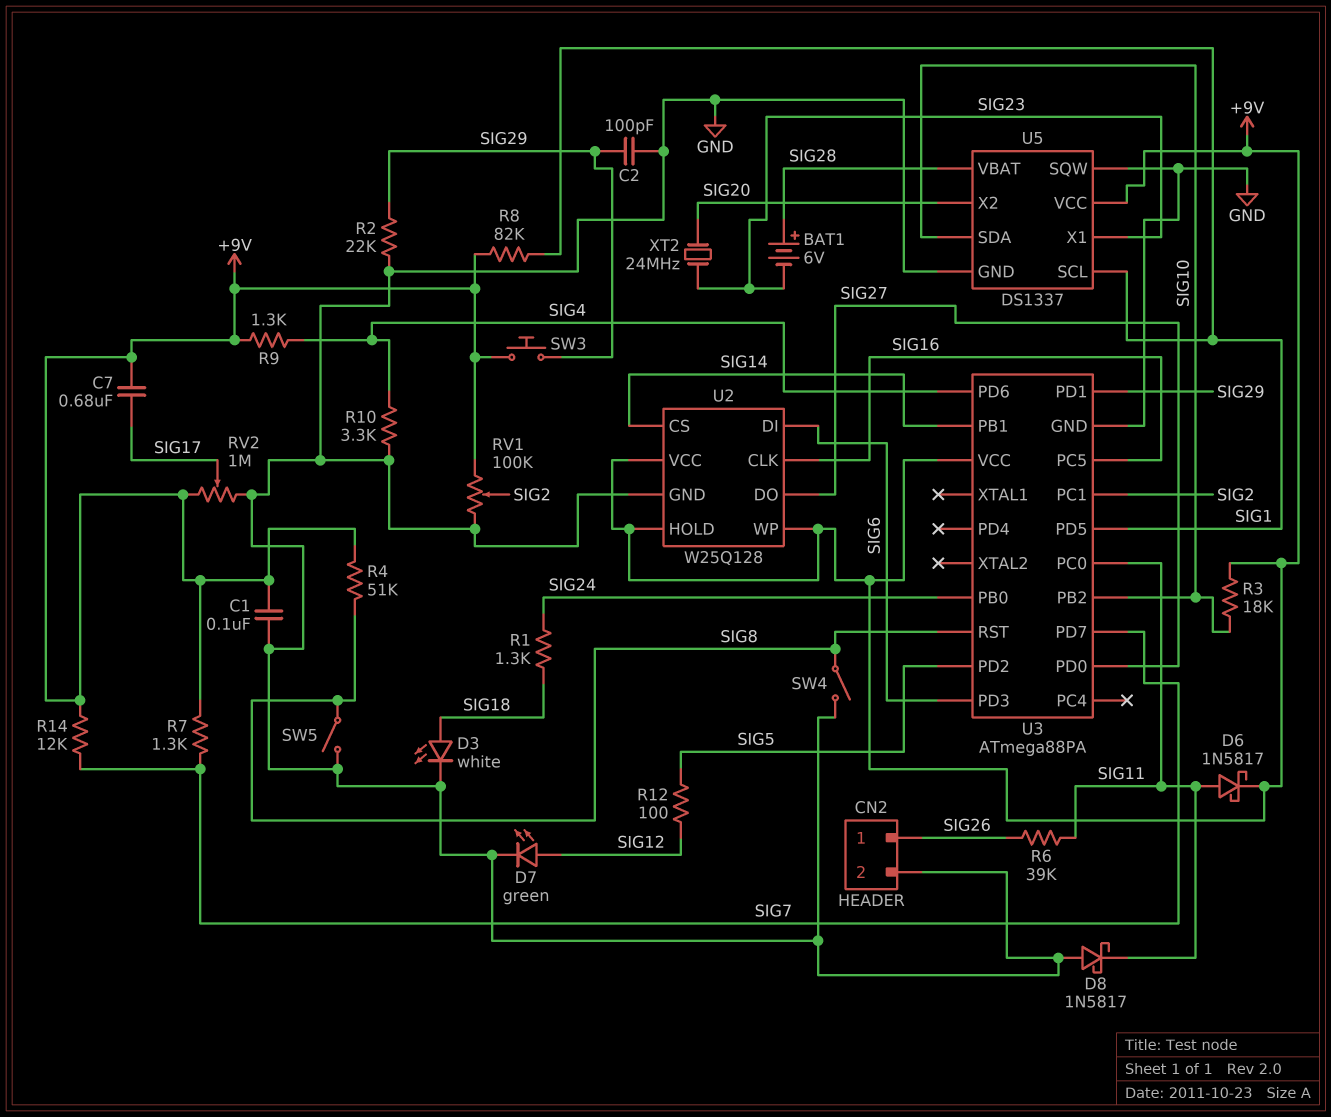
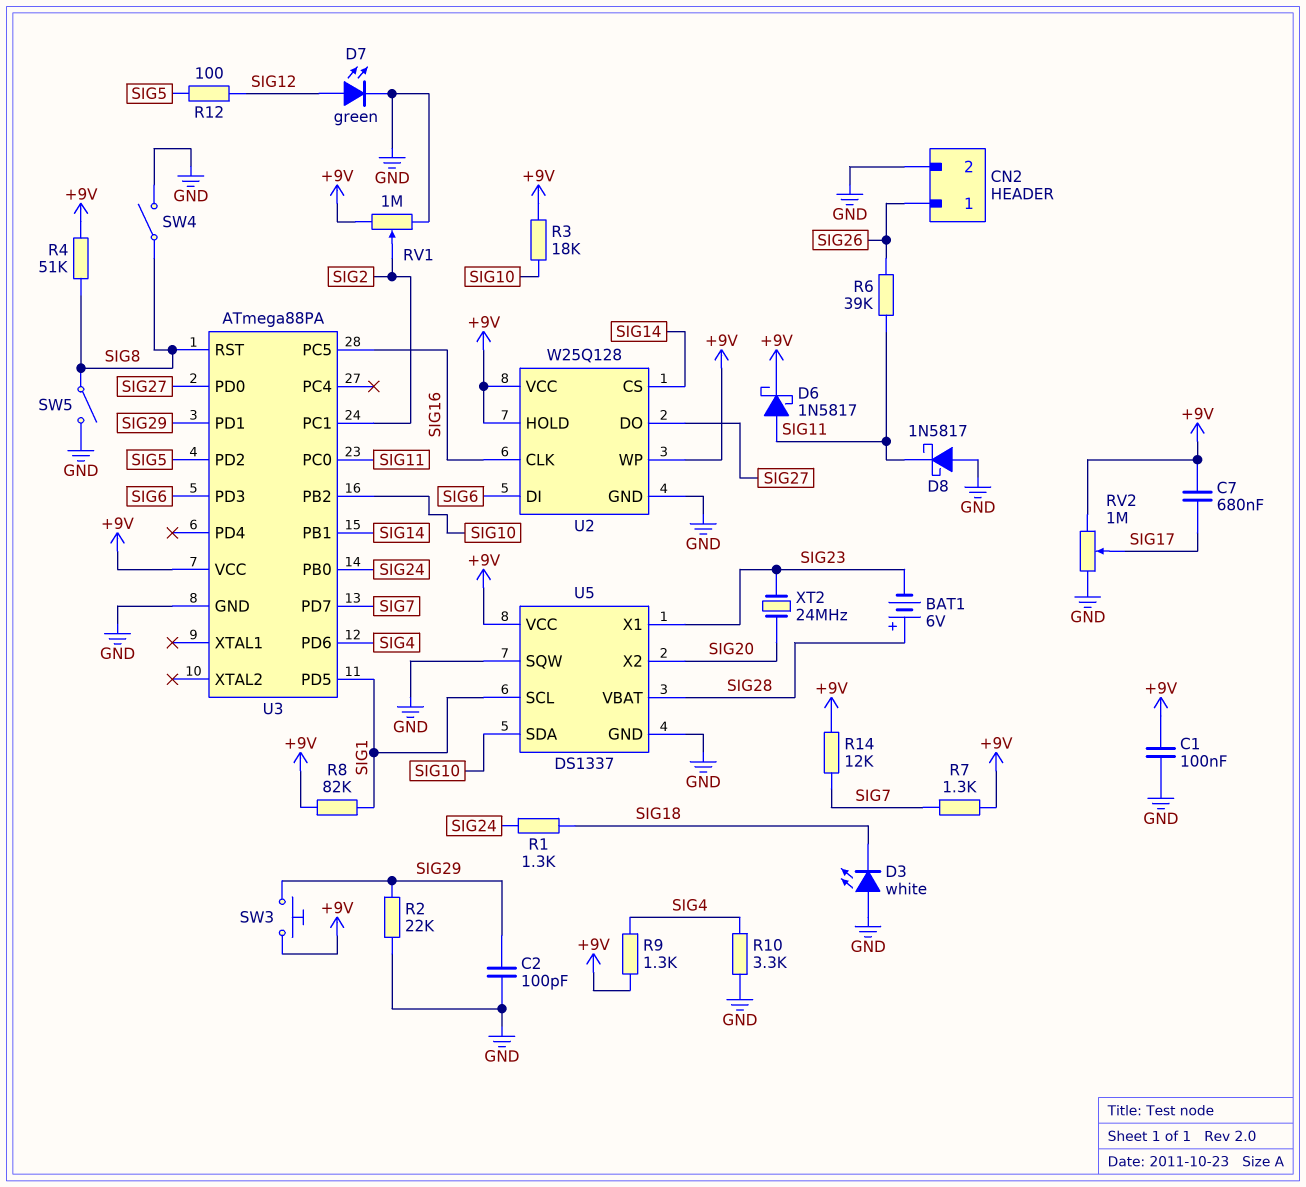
D3: LED white (A SIG18, K GND) -> LED white (A GND, K SIG18)
RV1: 100k (+9V, GND, wiper SIG2) -> 1M (+9V, GND, wiper SIG2)

